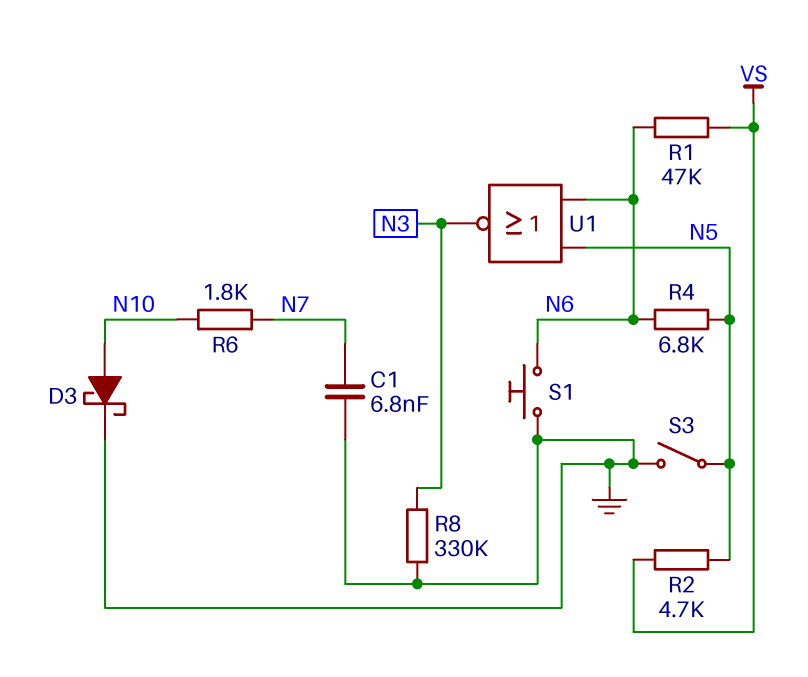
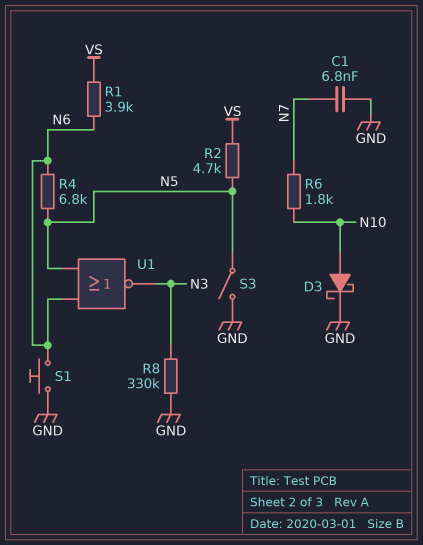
R1: 47k (N6, VS) -> 3.9k (N6, VS)

